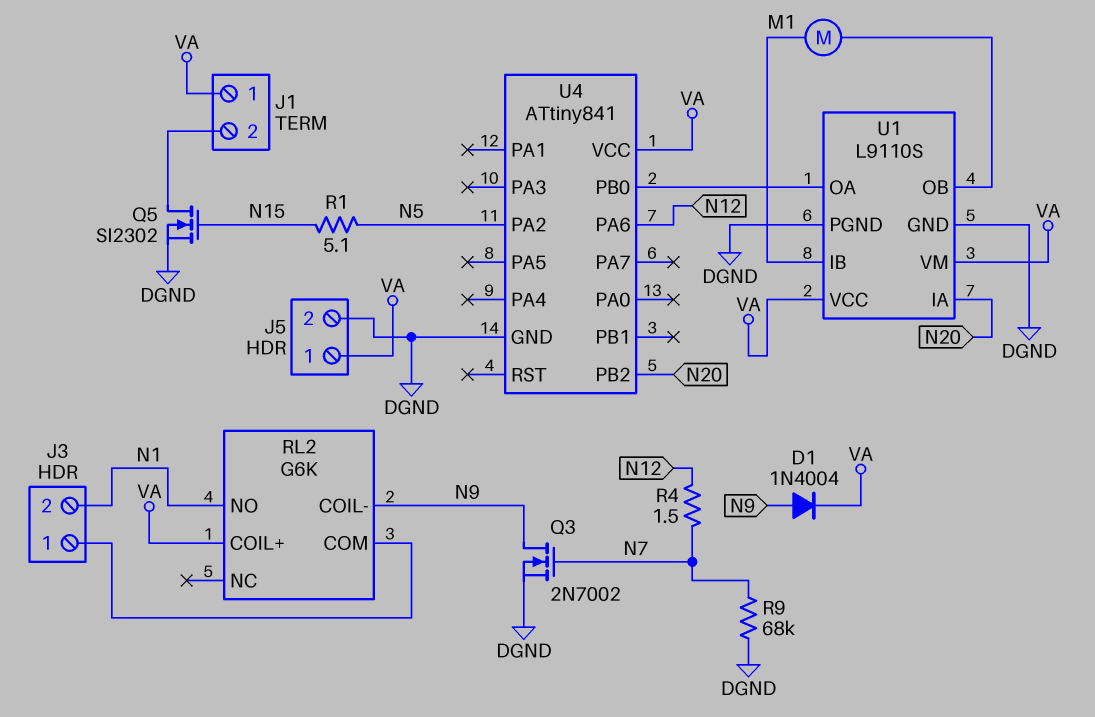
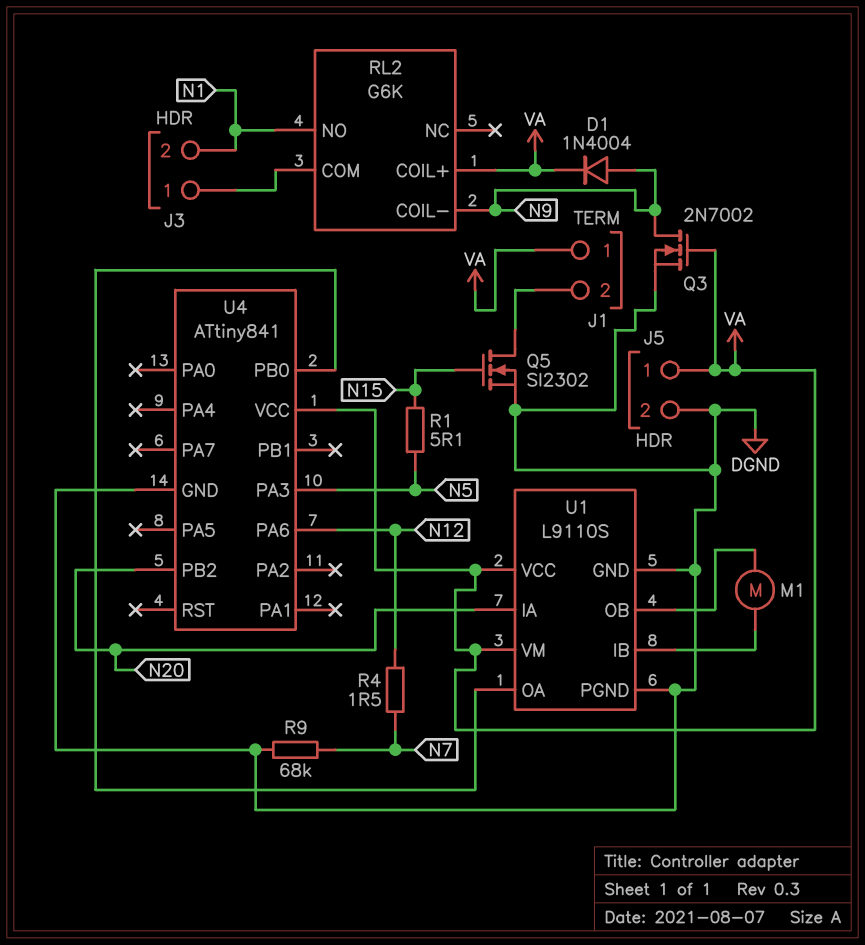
Q3: NMOS 2N7002 (G N7, D N9, S DGND) -> NMOS 2N7002 (G VA, D N9, S DGND)
U4 pin PA2: N5 -> none
U4 pin PA3: none -> N5

